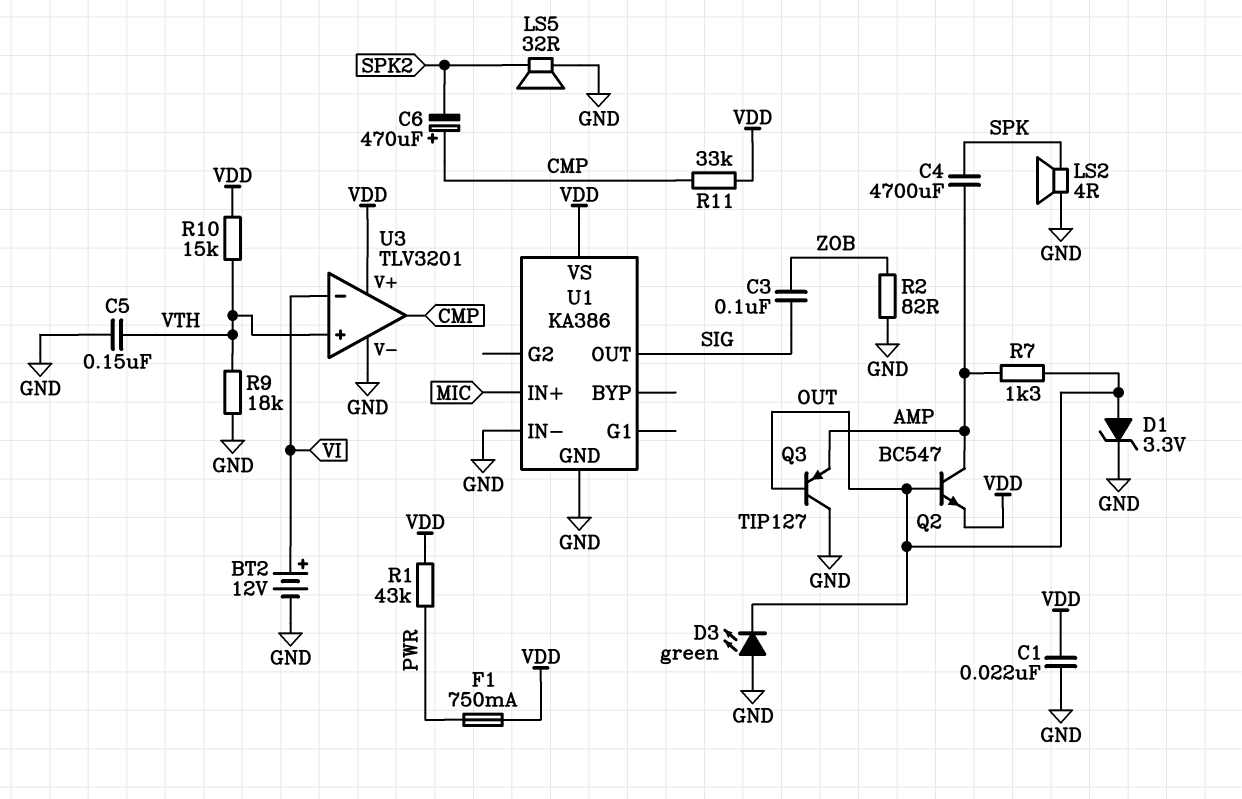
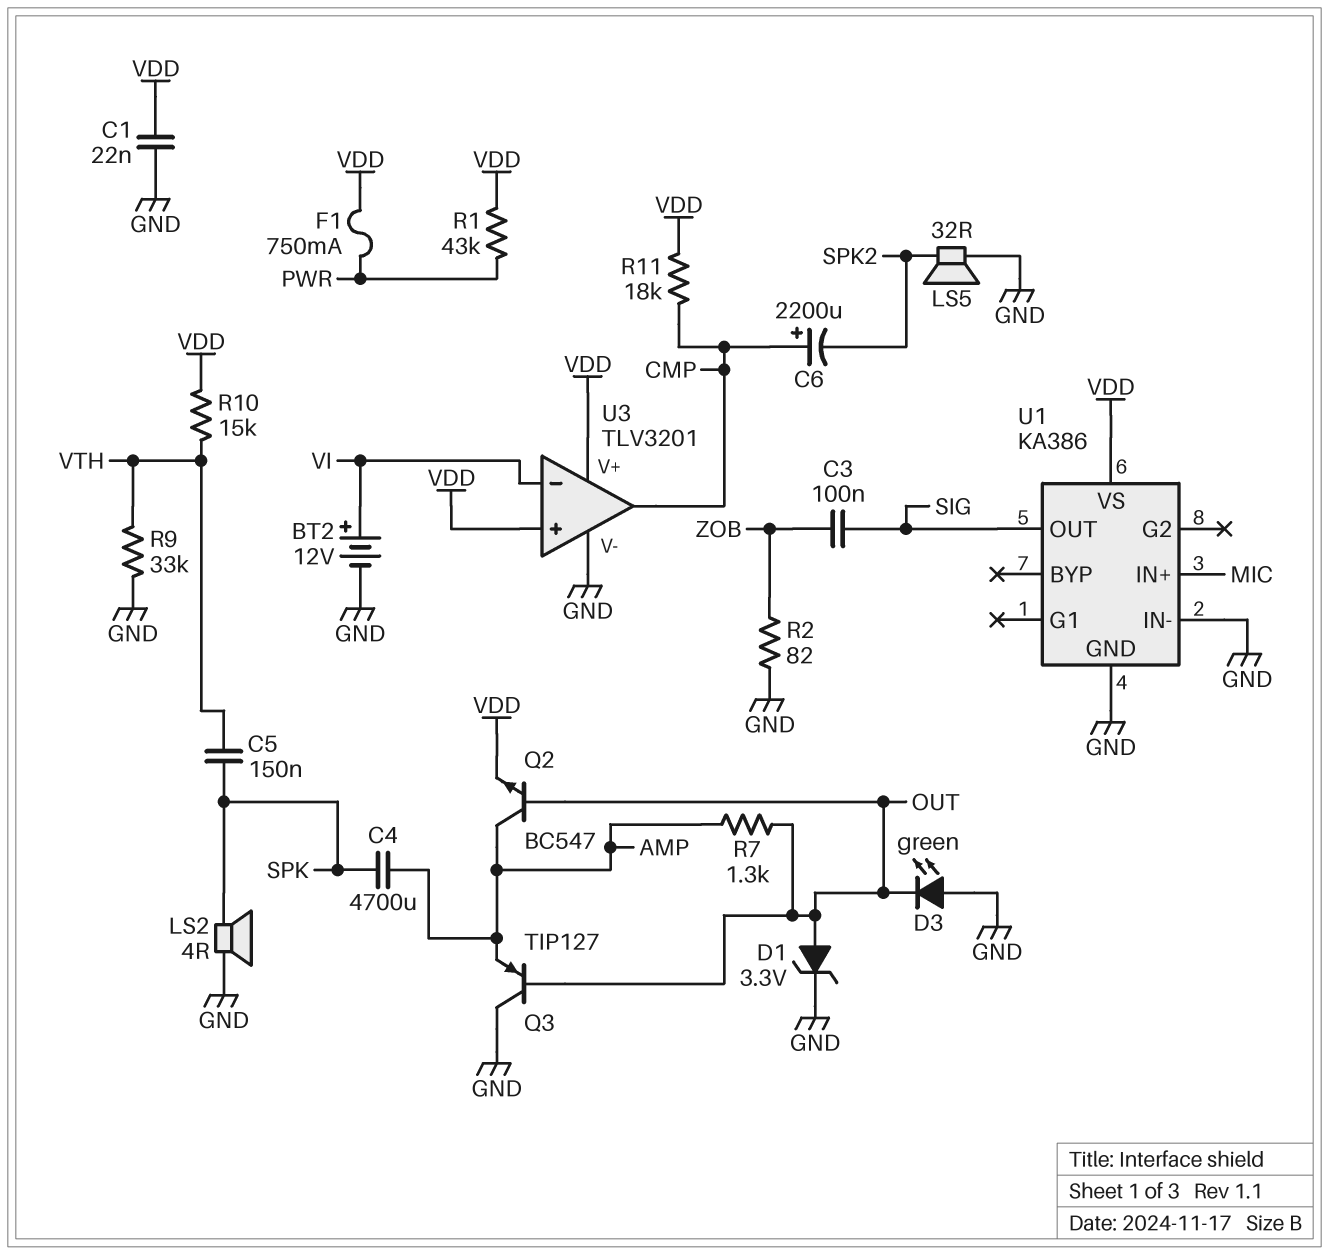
C5: 150nF (GND, VTH) -> 150nF (SPK, VTH)
C6: 470uF (plus CMP, minus SPK2) -> 2200uF (plus CMP, minus SPK2)
R9: 18k (GND, VTH) -> 33k (GND, VTH)
R11: 33k (CMP, VDD) -> 18k (CMP, VDD)
U3 pin in+: VTH -> VDD

